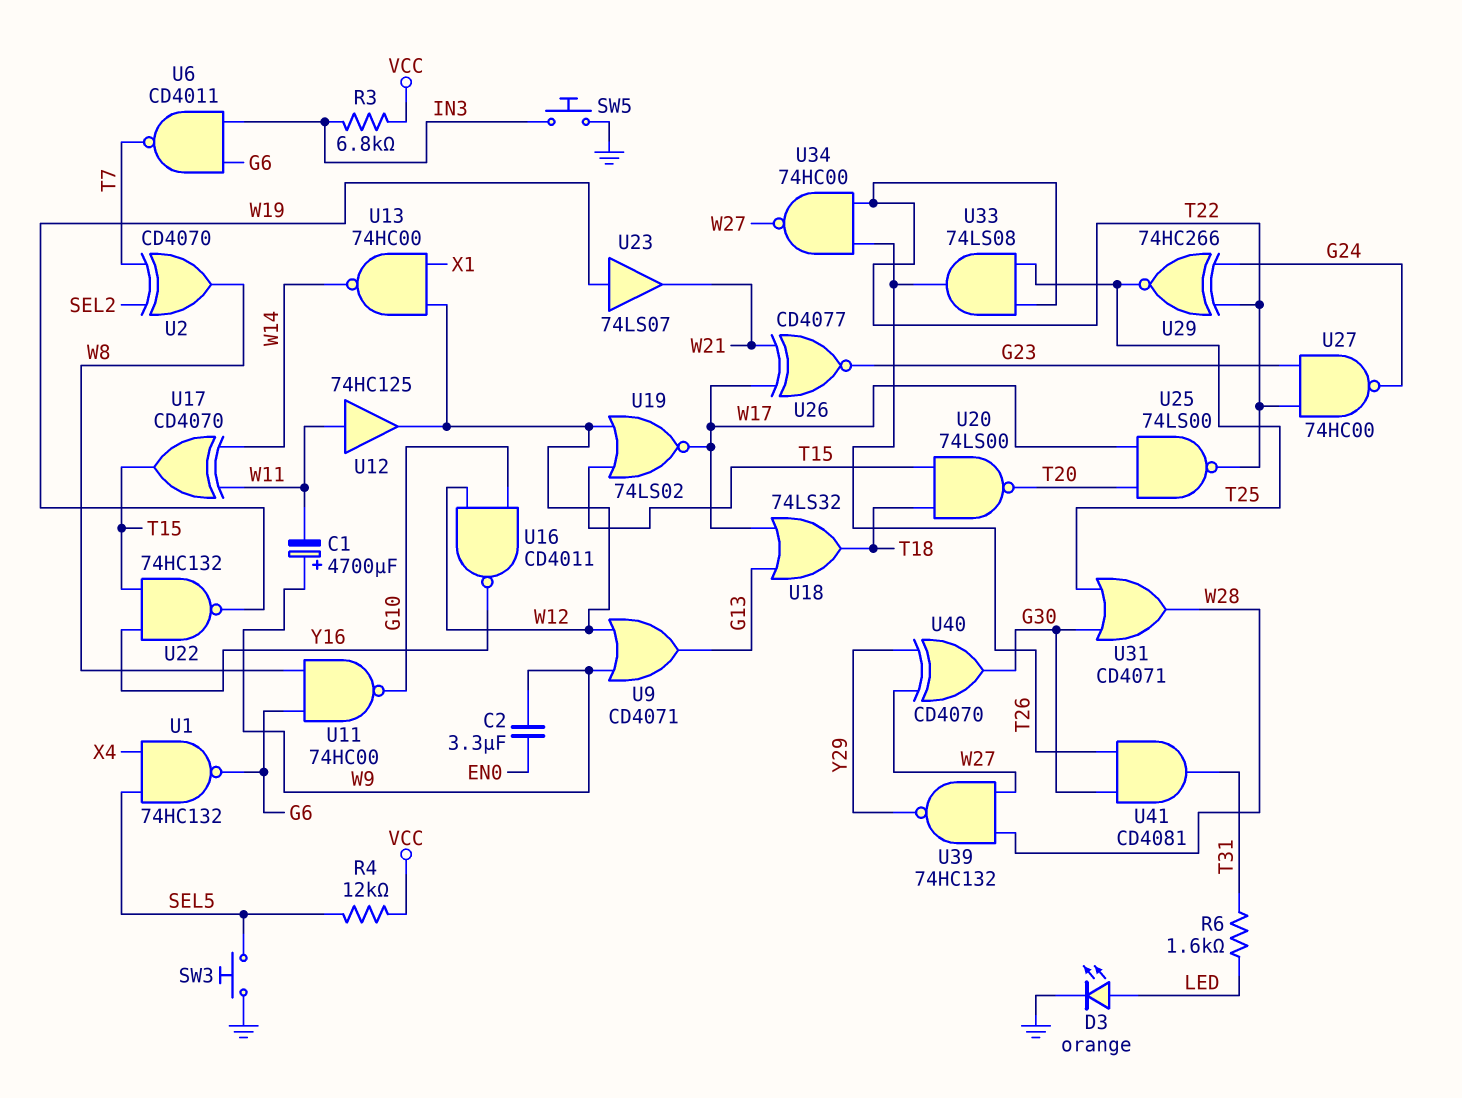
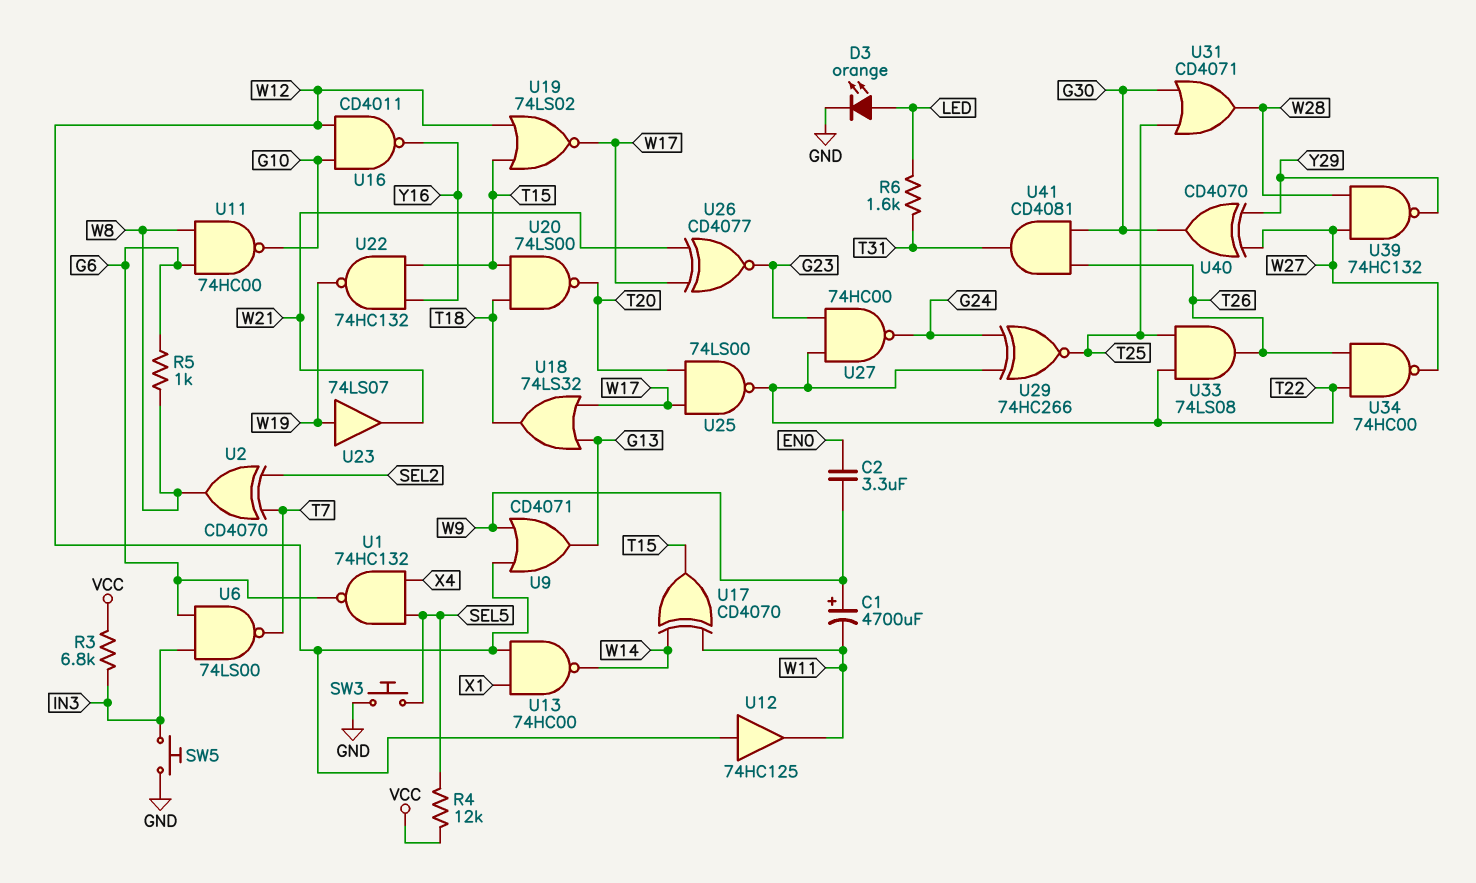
R5: none -> 1k (G6, W8)
U6: NAND CD4011 (in G6, in IN3, out T7) -> NAND 74LS00 (in G6, in IN3, out T7)
U12: buffer 74HC125 (in W11, out W12) -> buffer 74HC125 (in W12, out W11)

